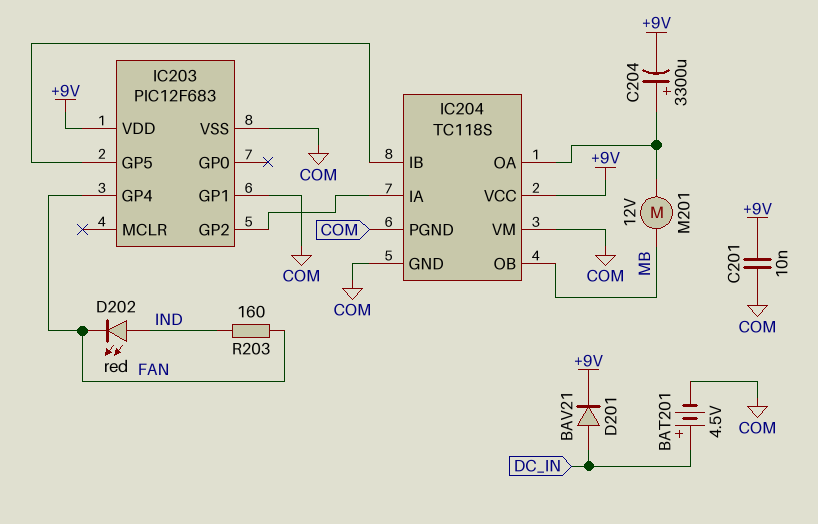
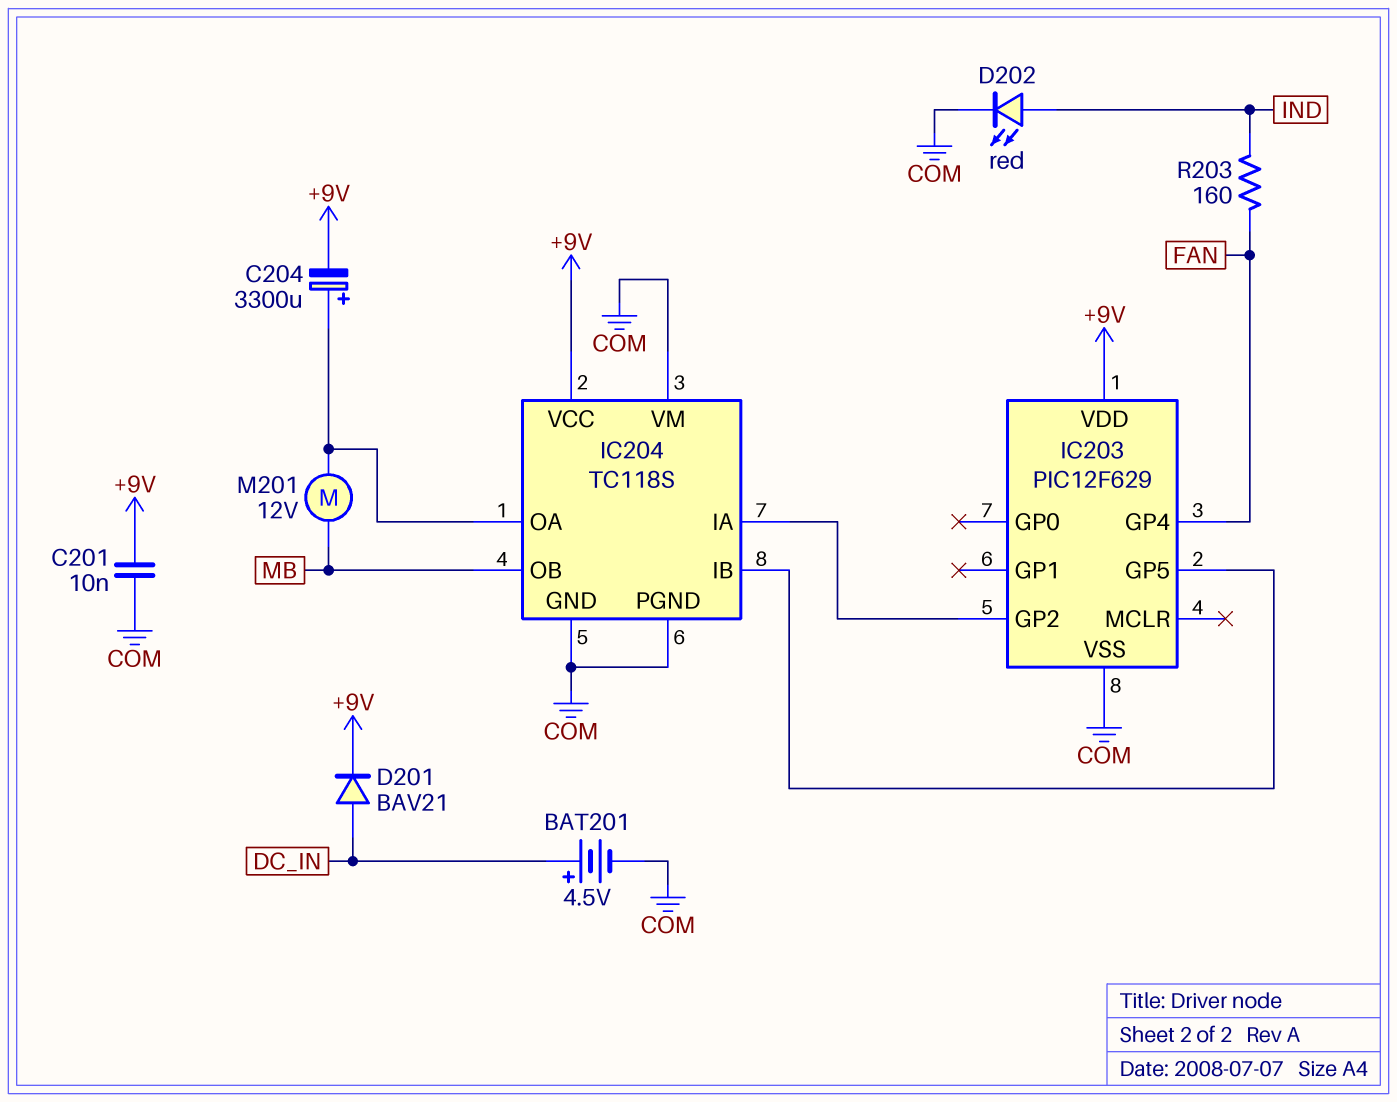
D202: LED red (A IND, K FAN) -> LED red (A IND, K COM)
IC203: PIC12F683 -> PIC12F629
IC203 pin GP1: COM -> none

